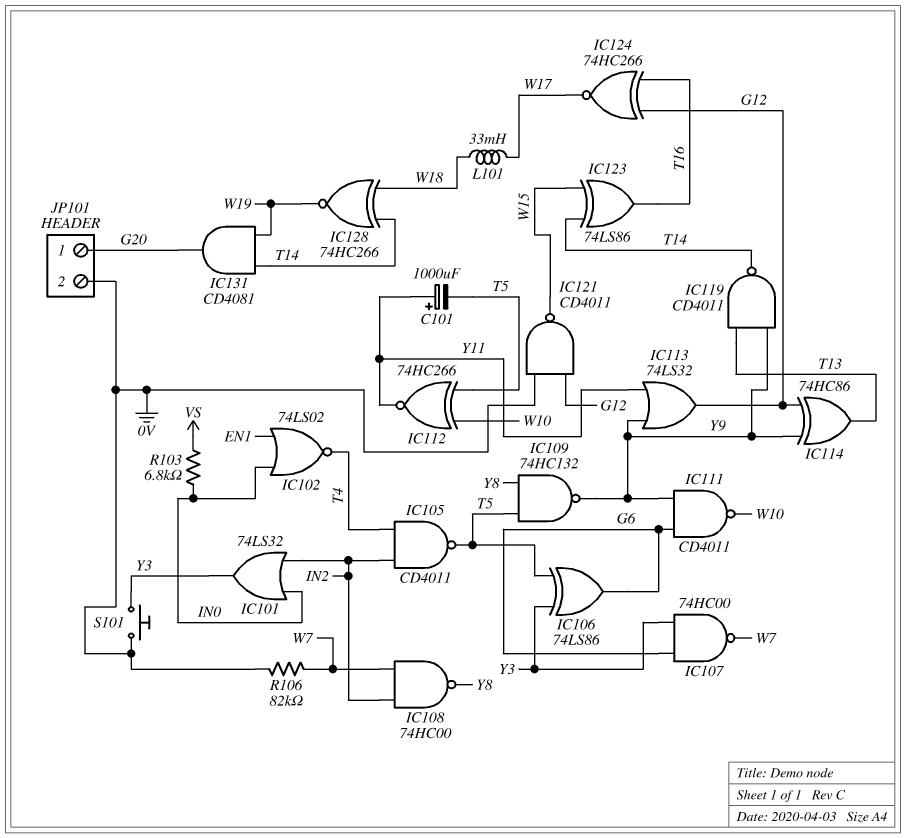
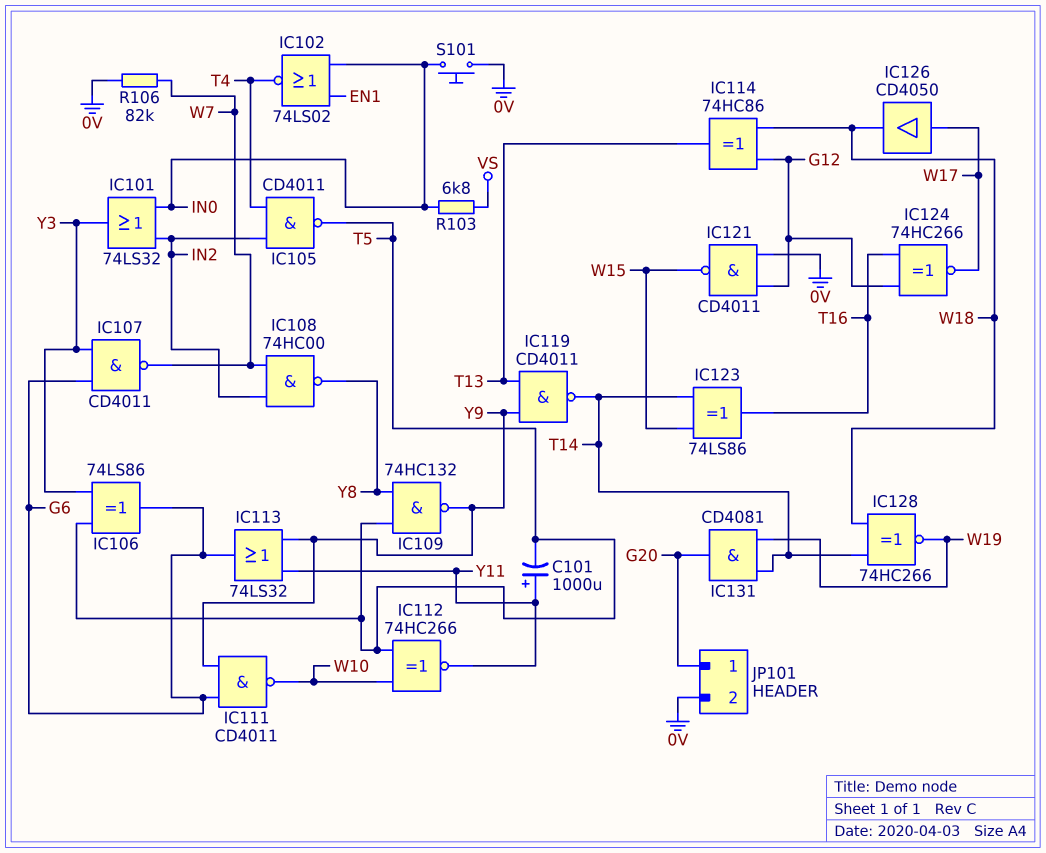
IC107: NAND 74HC00 (in G6, in Y3, out W7) -> NAND CD4011 (in G6, in Y3, out W7)
IC113: OR 74LS32 (in Y9, in Y11, out G12) -> OR 74LS32 (in Y9, in Y11, out G6)
IC114: XOR 74HC86 (in G12, in Y9, out T13) -> XOR 74HC86 (in G12, in W18, out T13)
IC126: none -> buffer CD4050 (in W17, out W18)
L101: 33mH (W17, W18) -> none
S101: button (0V, Y3) -> button (0V, IN0)

